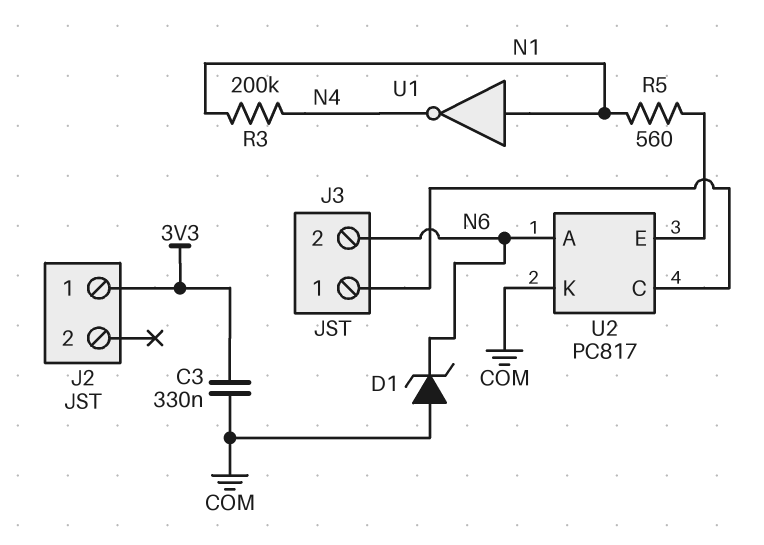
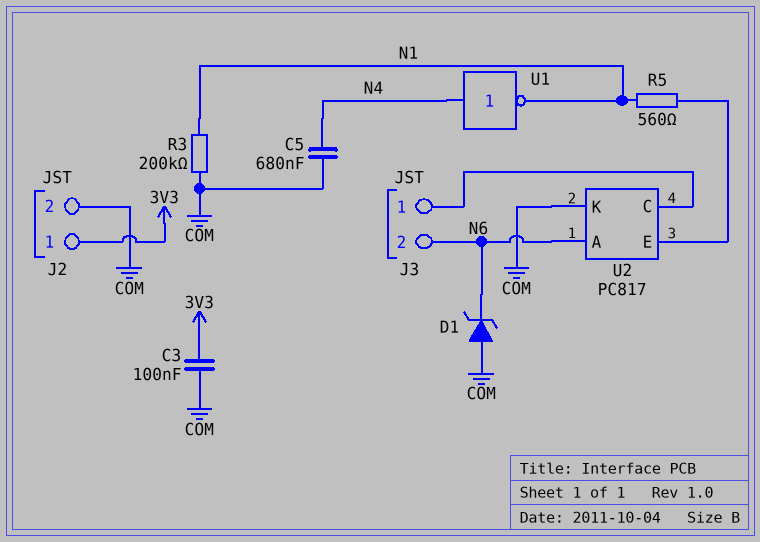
C3: 330nF (3V3, COM) -> 100nF (3V3, COM)
C5: none -> 680nF (COM, N4)
J2 pin 2: none -> COM
R3: 200k (N1, N4) -> 200k (COM, N1)
U1: NOT (in N1, out N4) -> NOT (in N4, out N1)

